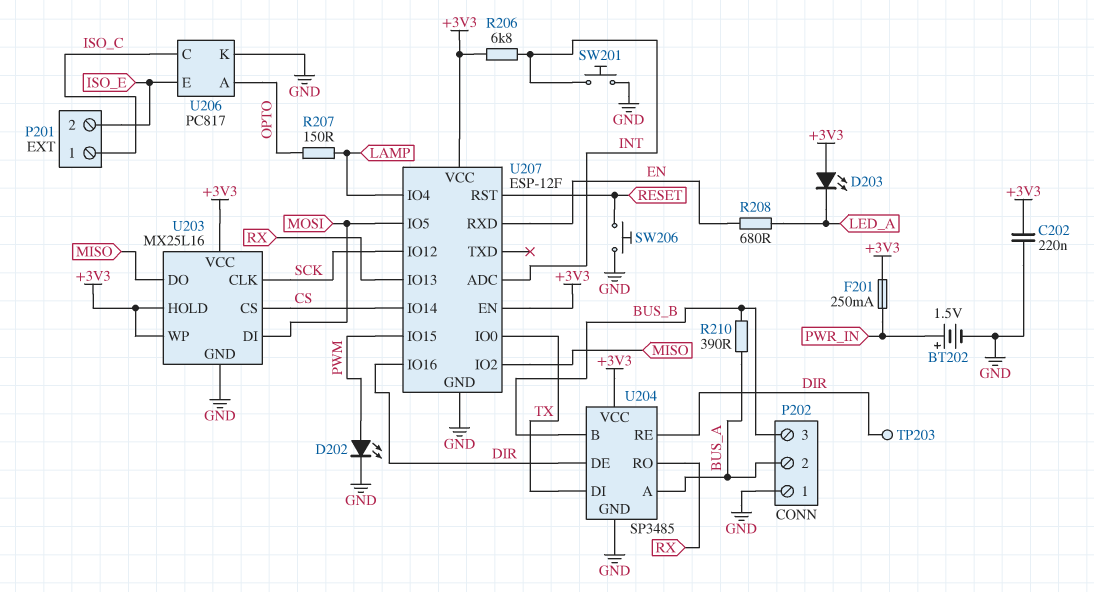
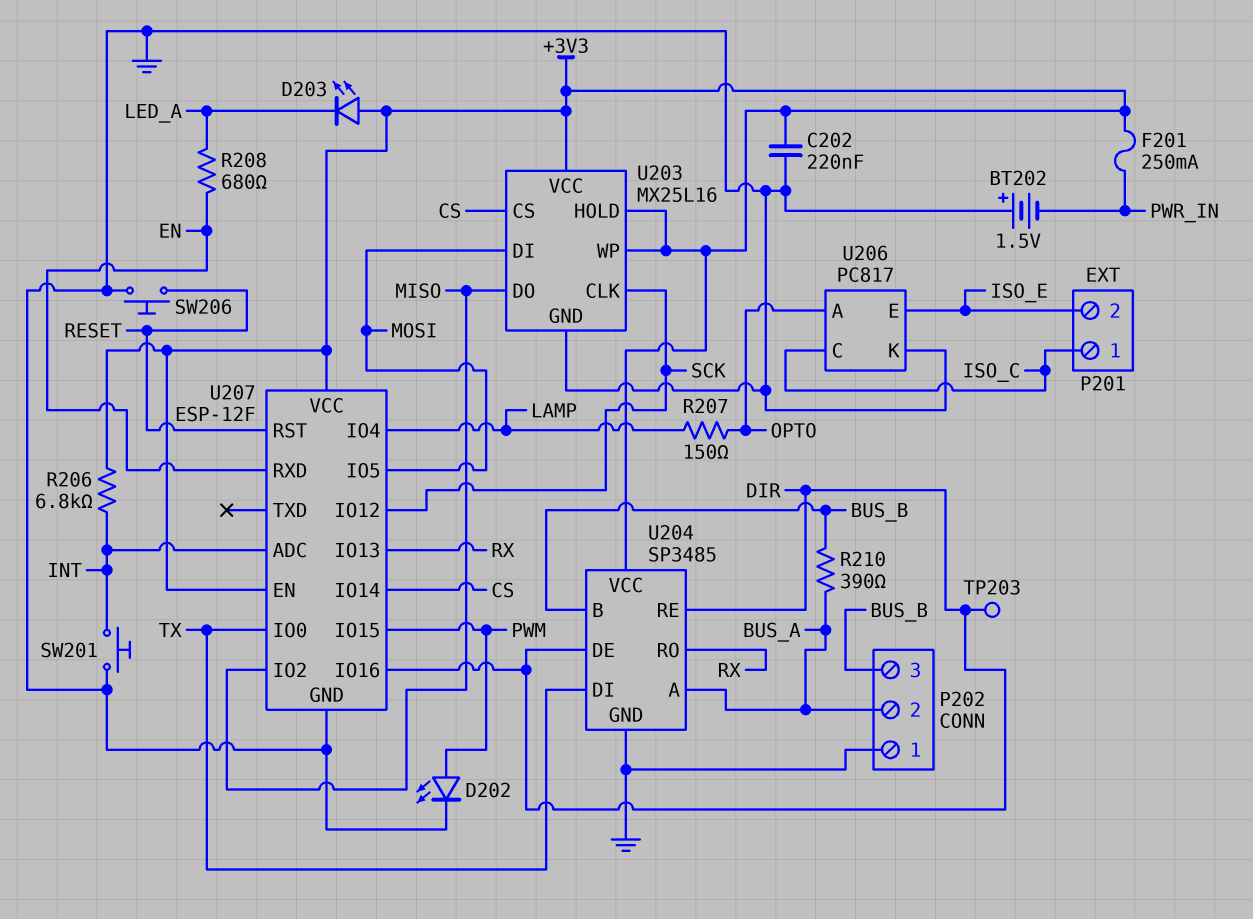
BT202: 1.5V (plus PWR_IN, minus GND) -> 1.5V (plus GND, minus PWR_IN)

